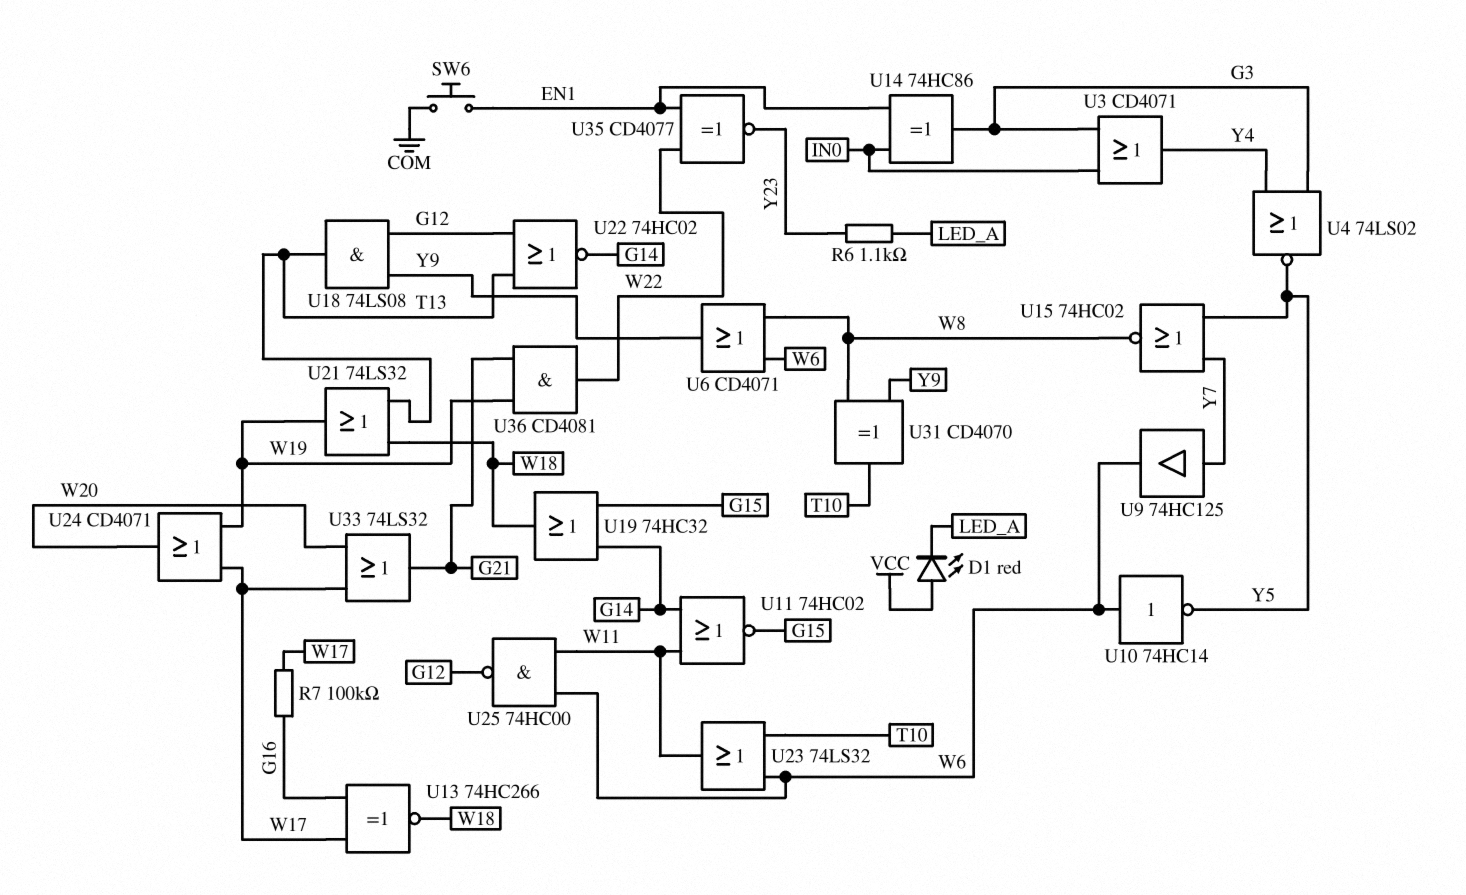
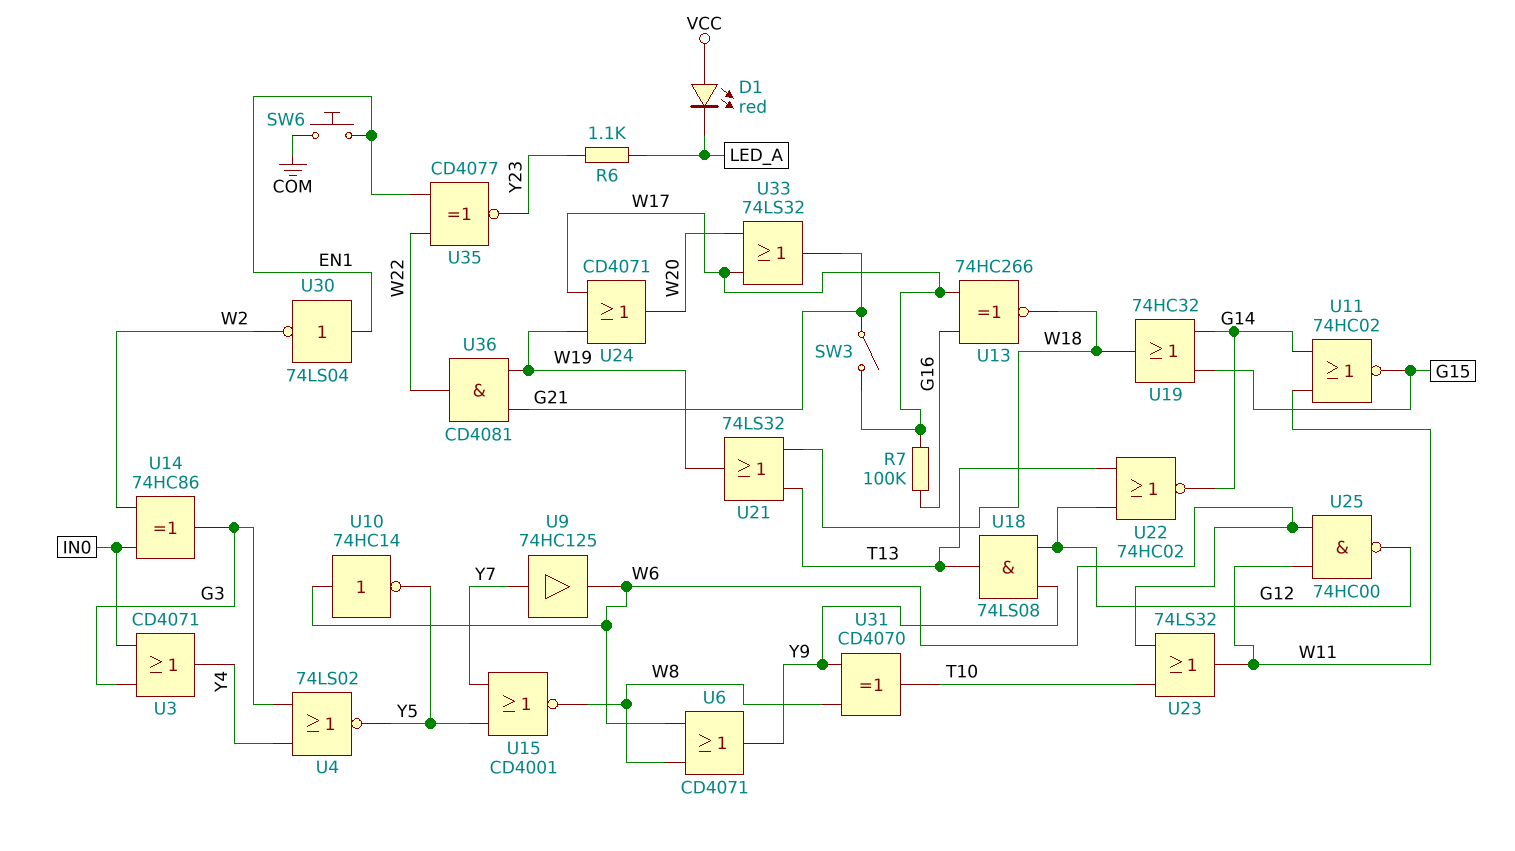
SW3: none -> switch (G21, W17)
U14: XOR 74HC86 (in EN1, in IN0, out G3) -> XOR 74HC86 (in IN0, in W2, out G3)
U15: NOR 74HC02 (in Y5, in Y7, out W8) -> NOR CD4001 (in Y5, in Y7, out W8)
U30: none -> NOT 74LS04 (in EN1, out W2)

